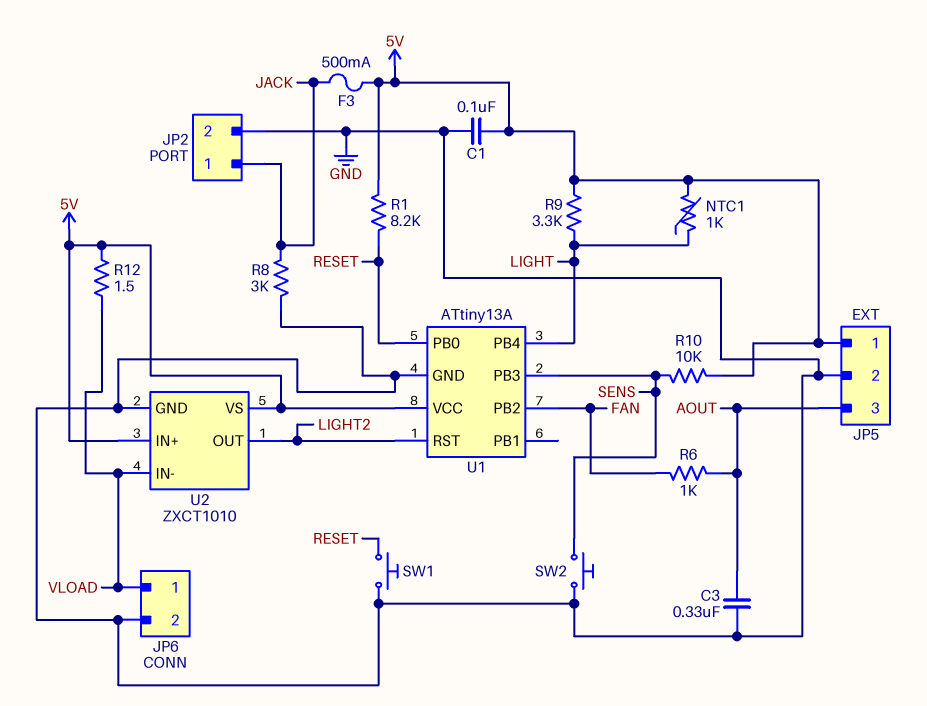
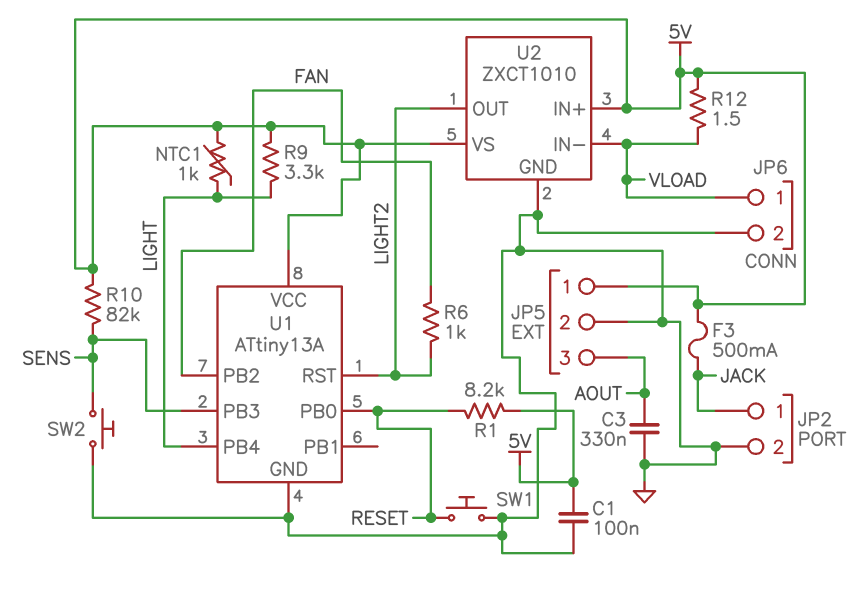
R6: 1k (AOUT, FAN) -> 1k (FAN, LIGHT2)
R8: 3k (GND, JACK) -> none
R10: 10k (5V, SENS) -> 82k (5V, SENS)

